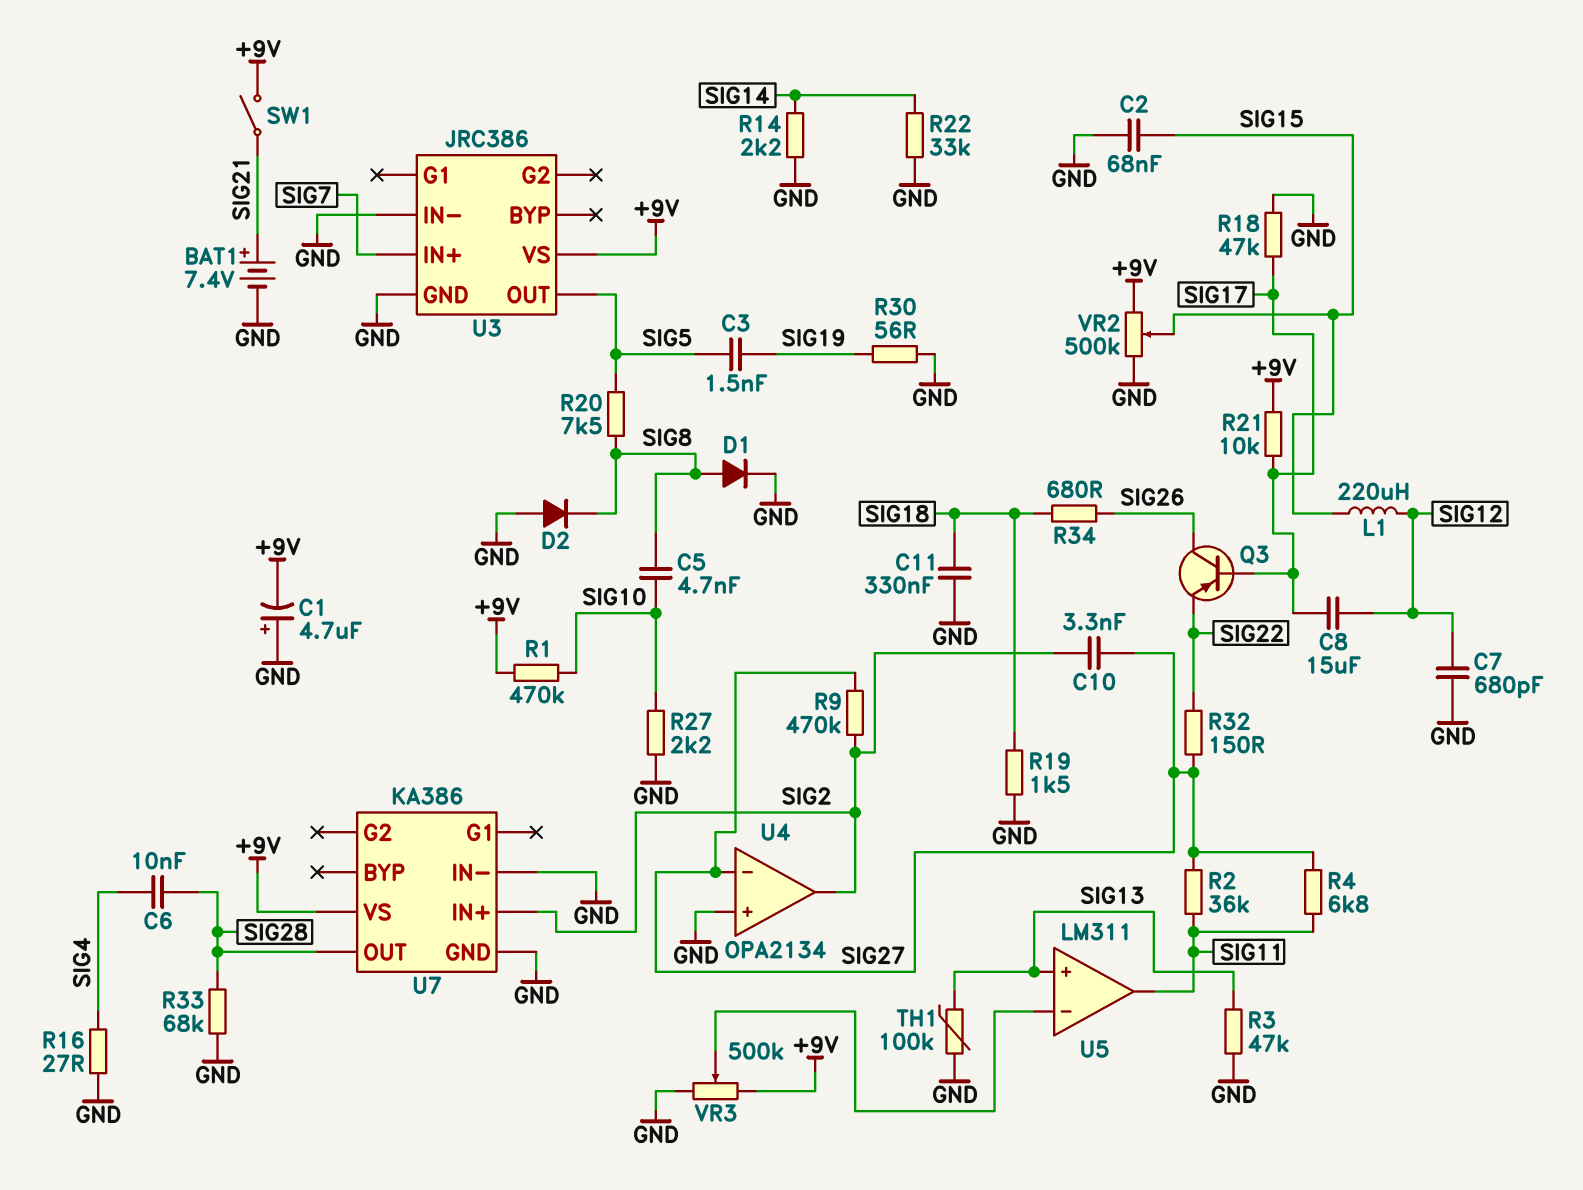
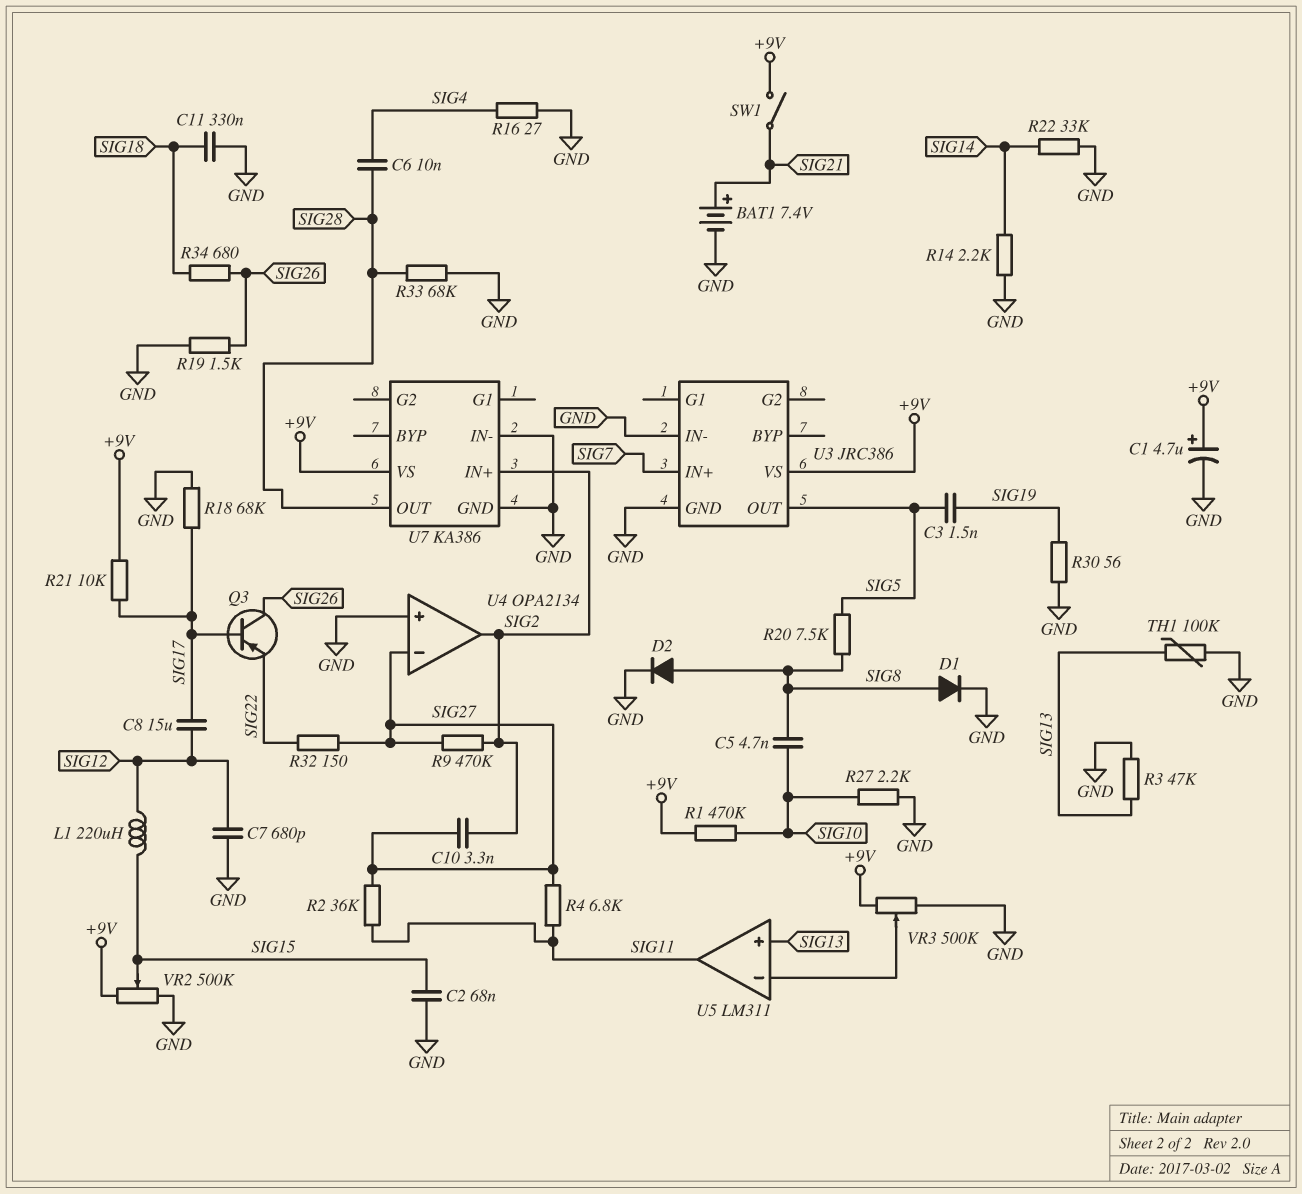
C1: 4.7uF (plus GND, minus +9V) -> 4.7uF (plus +9V, minus GND)
D2: diode (A GND, K SIG8) -> diode (A SIG8, K GND)
R18: 47k (GND, SIG17) -> 68k (GND, SIG17)
R19: 1.5k (GND, SIG18) -> 1.5k (GND, SIG26)

